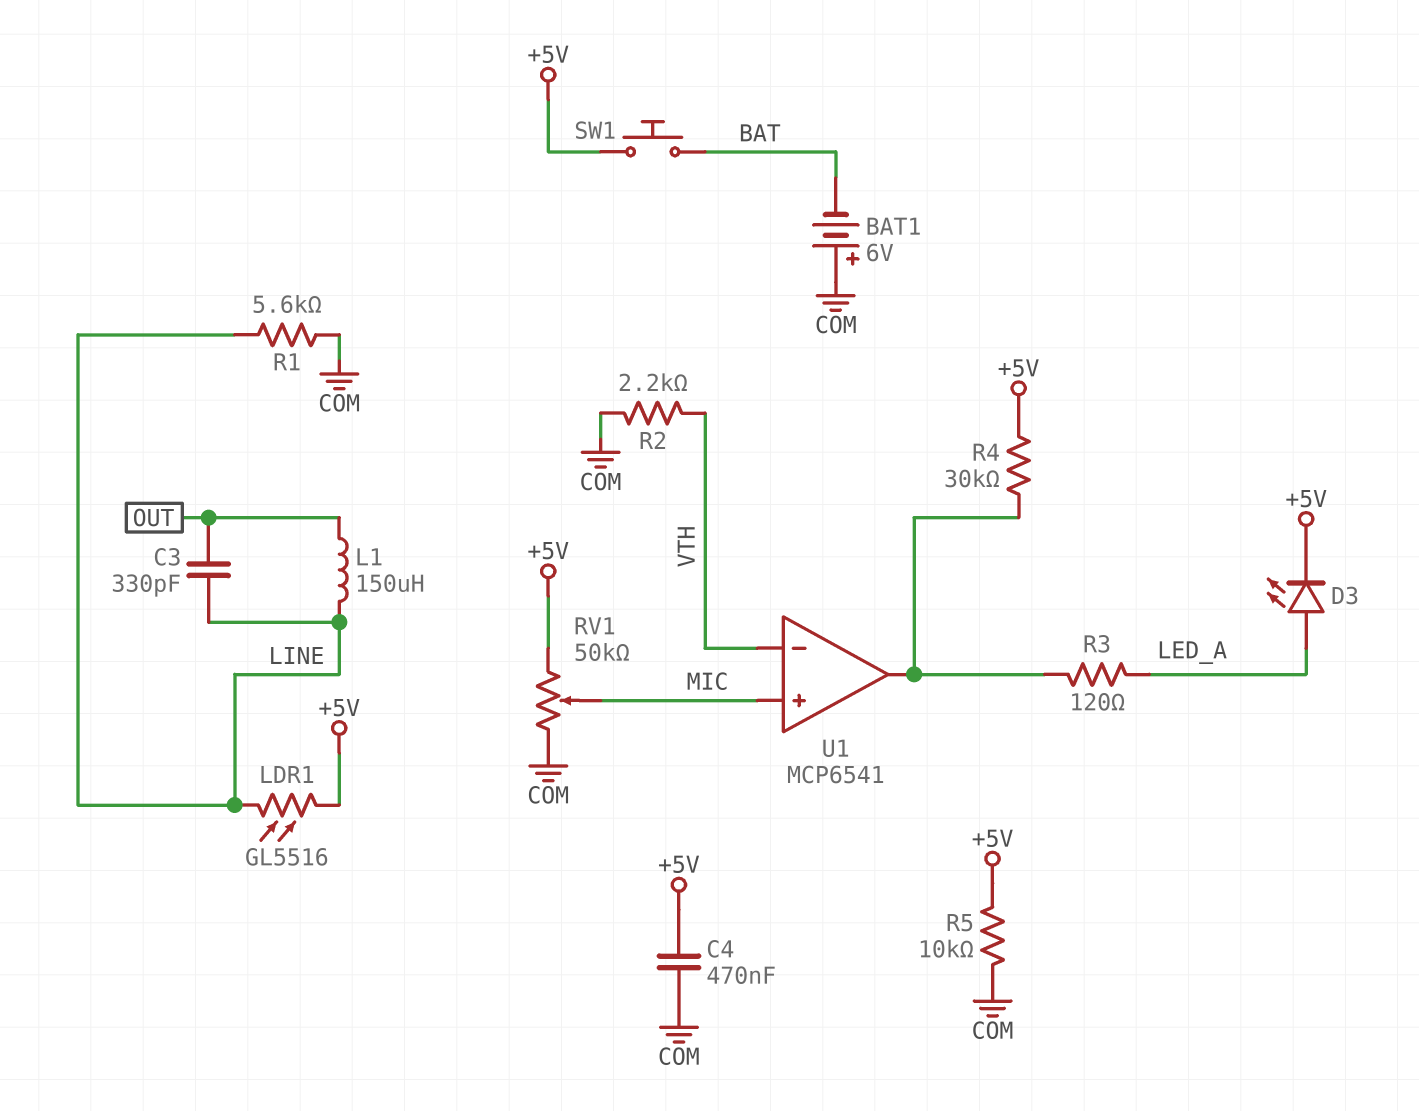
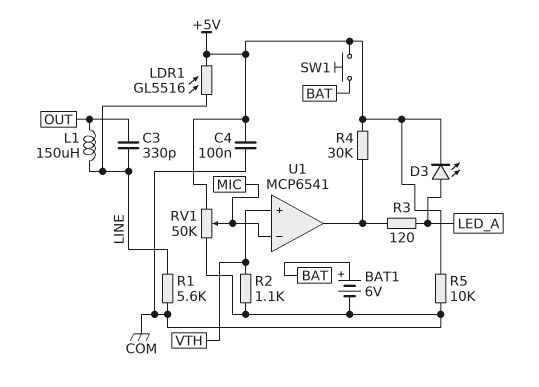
BAT1: 6V (plus COM, minus BAT) -> 6V (plus BAT, minus COM)
C4: 470nF (+5V, COM) -> 100nF (+5V, COM)
R2: 2.2k (COM, VTH) -> 1.1k (COM, VTH)
U1 pin in+: MIC -> VTH
U1 pin in-: VTH -> MIC

